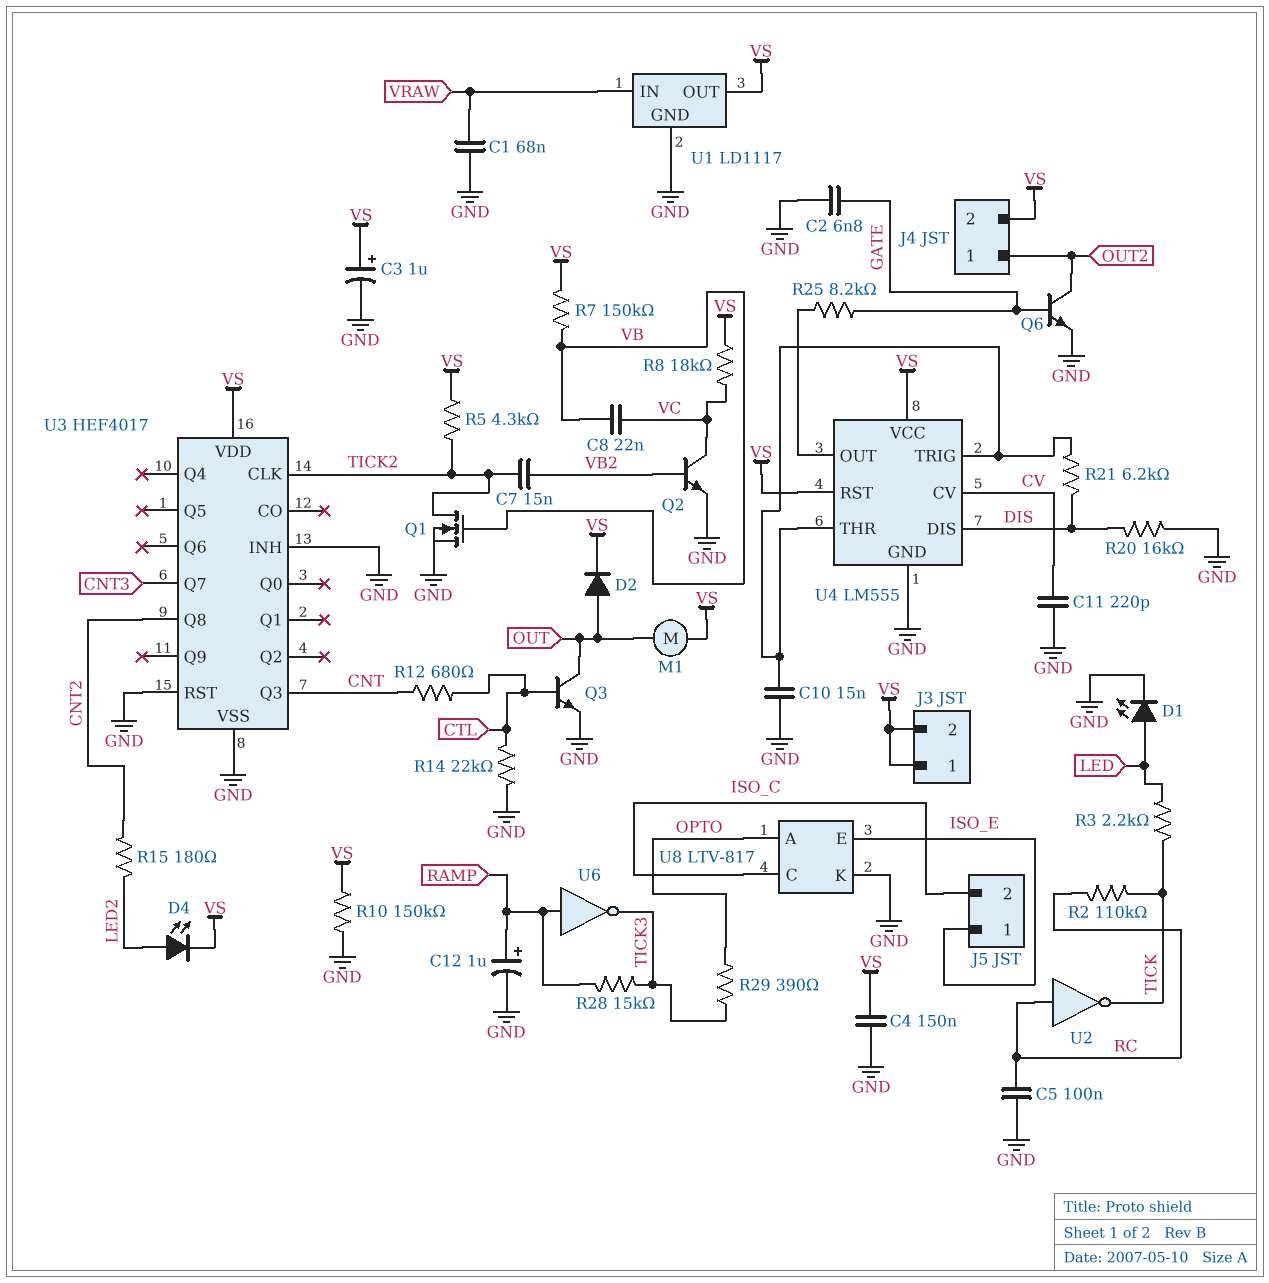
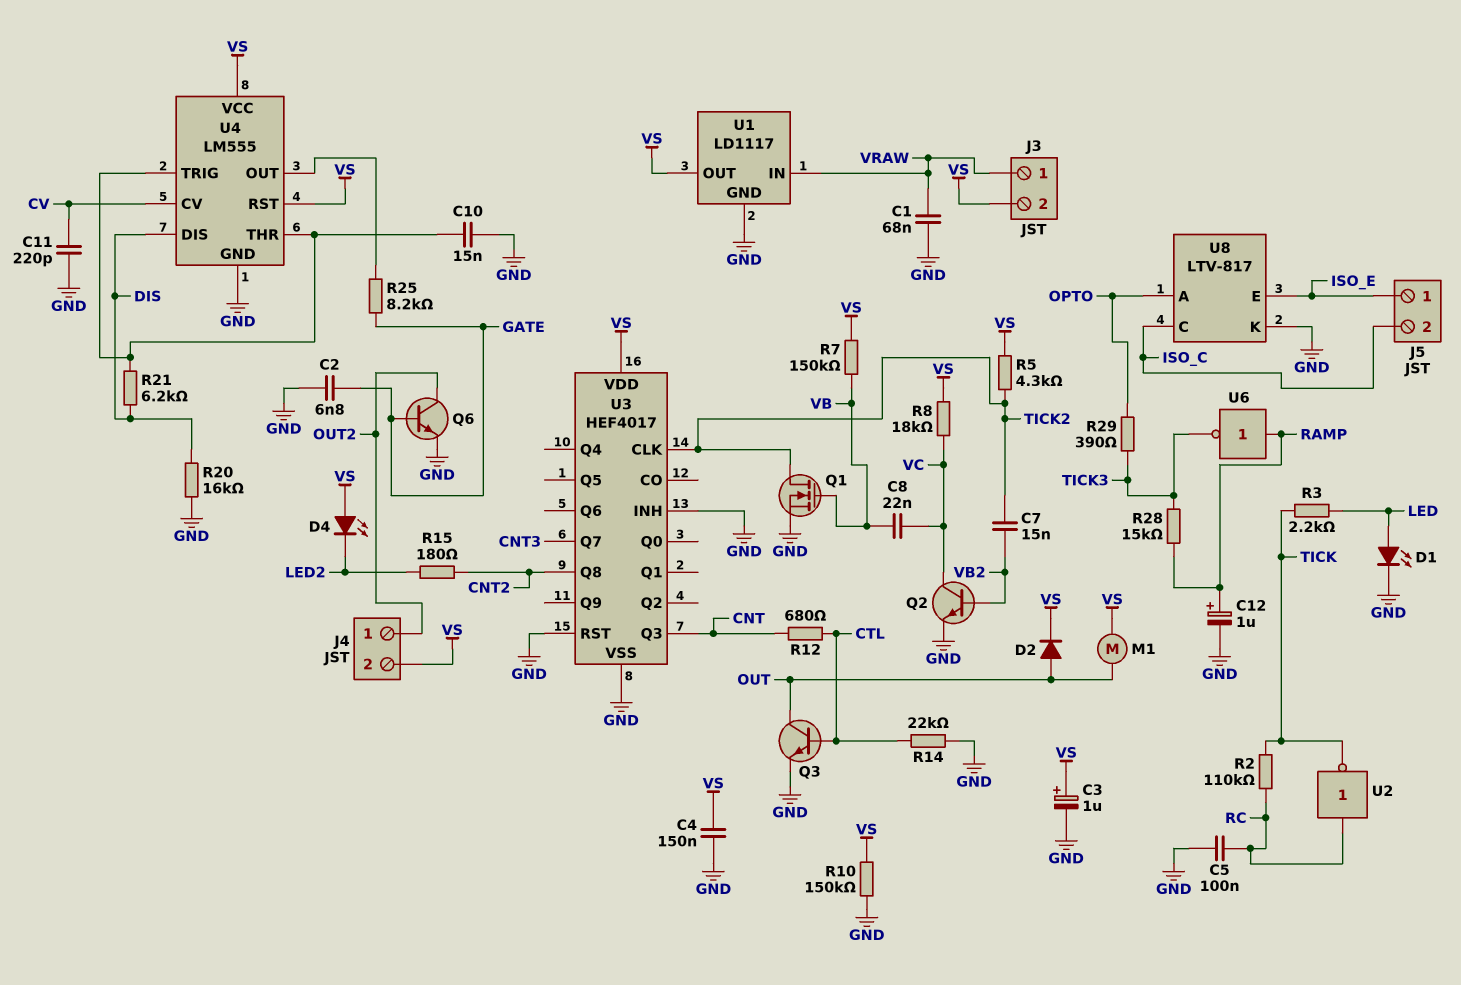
D4: LED (A LED2, K VS) -> LED (A VS, K LED2)
J3 pin 1: VS -> VRAW

